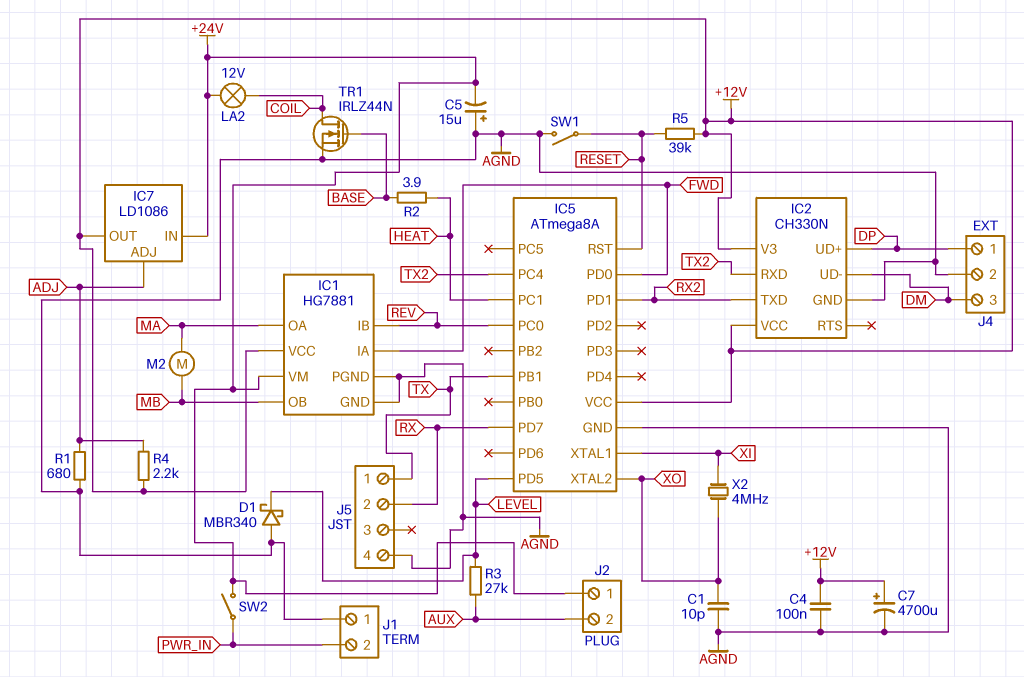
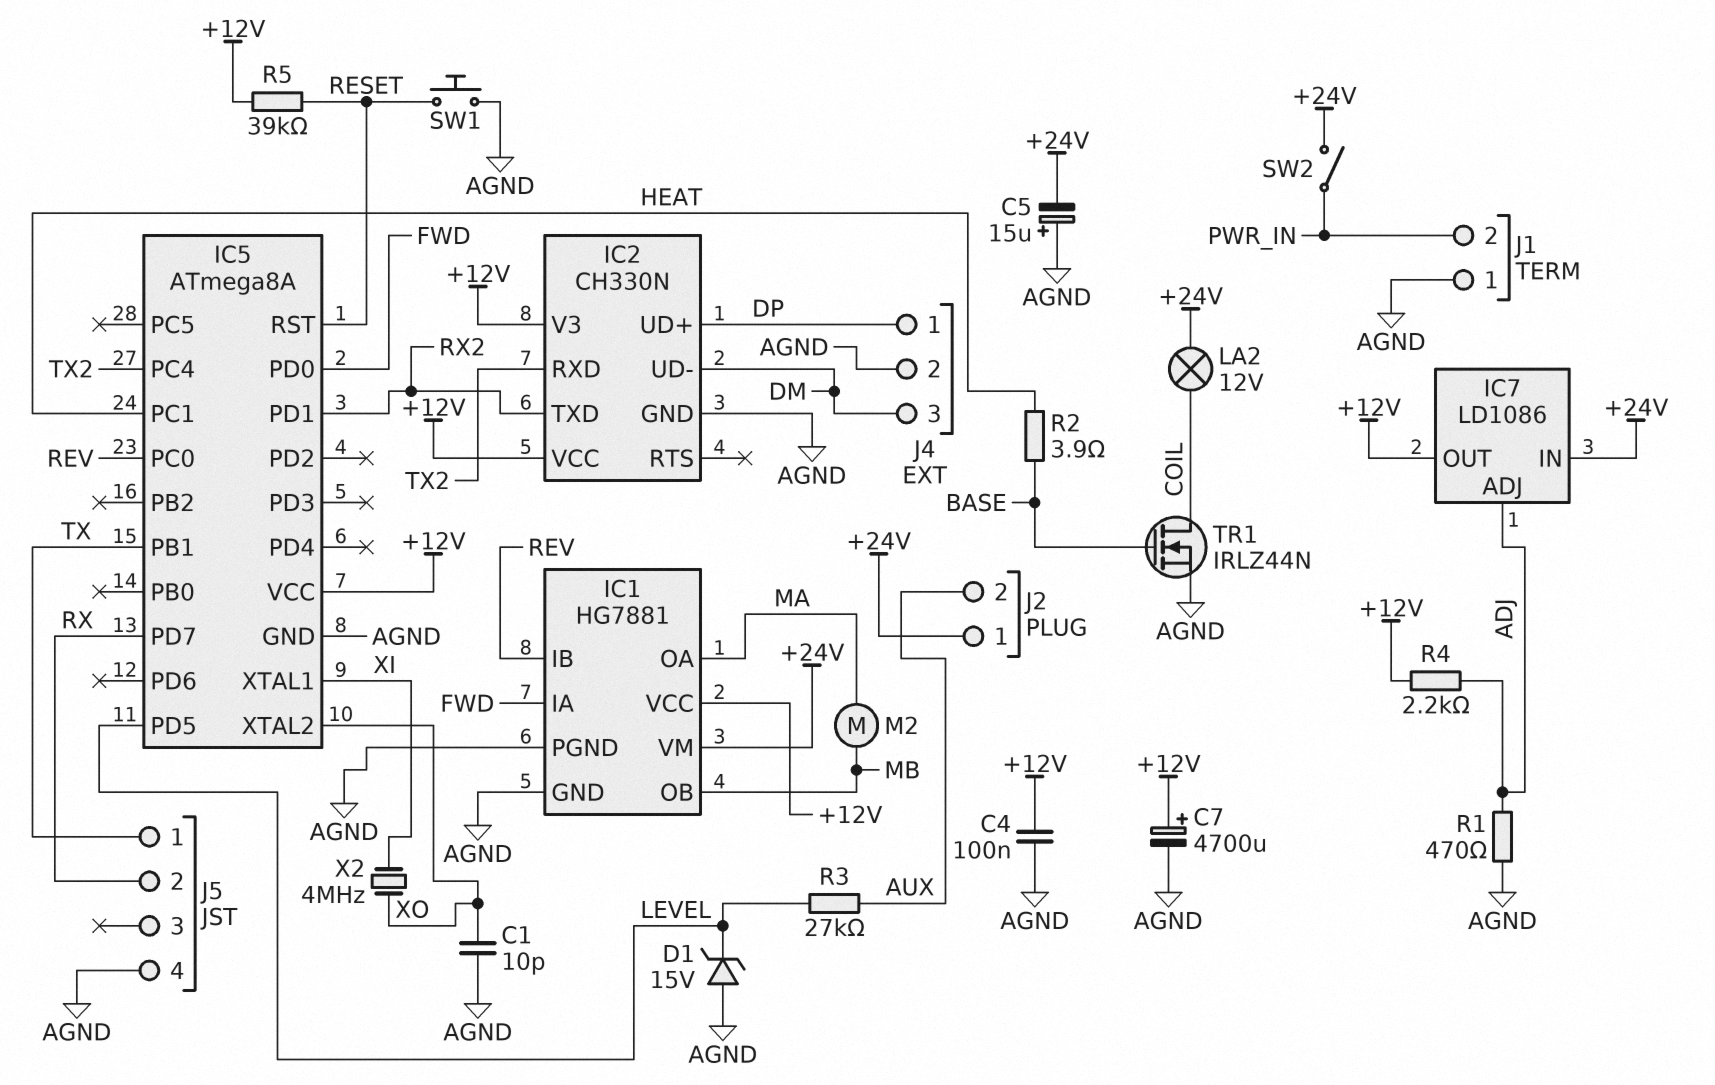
D1: schottky MBR340 (A AGND, K LEVEL) -> zener 15V (A AGND, K LEVEL)
R1: 680 (ADJ, AGND) -> 470 (ADJ, AGND)
SW1: switch (AGND, RESET) -> button (AGND, RESET)

